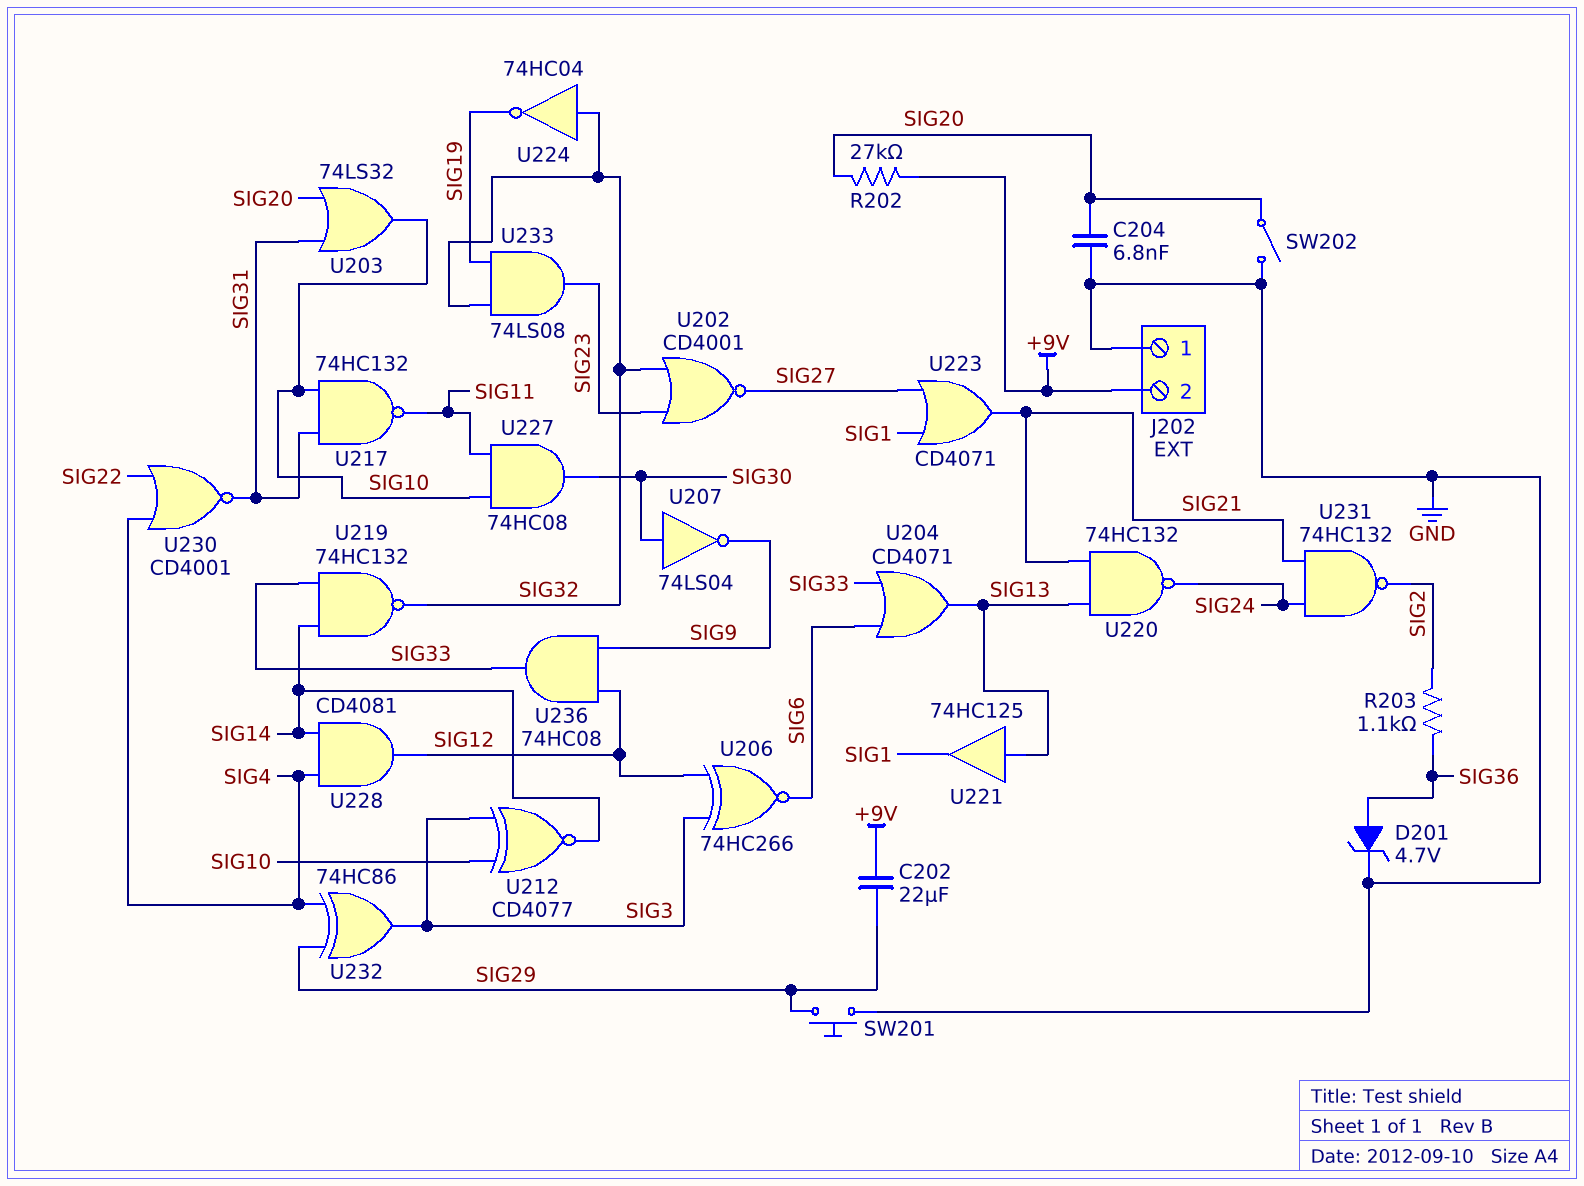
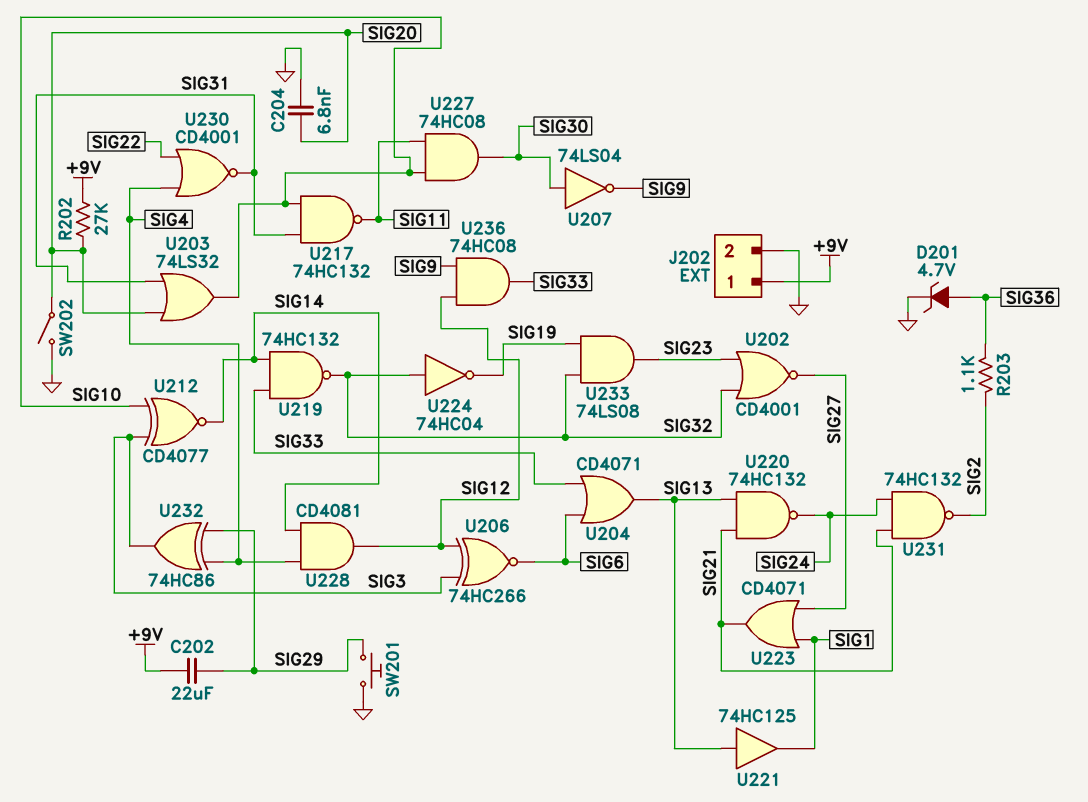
J202 pin 1: GND -> +9V
J202 pin 2: +9V -> GND

